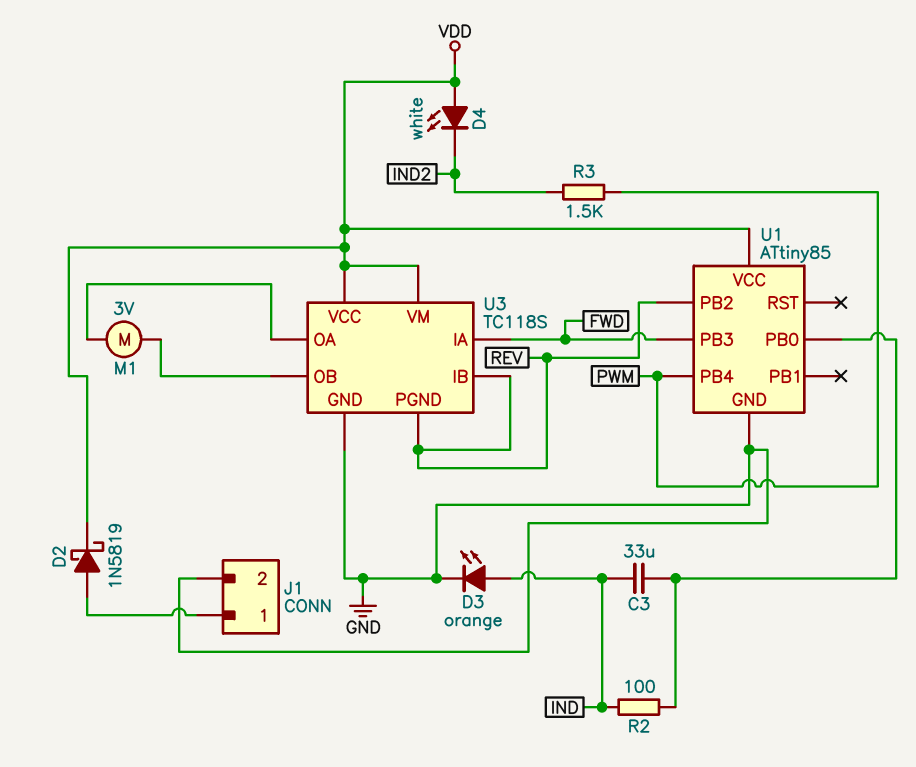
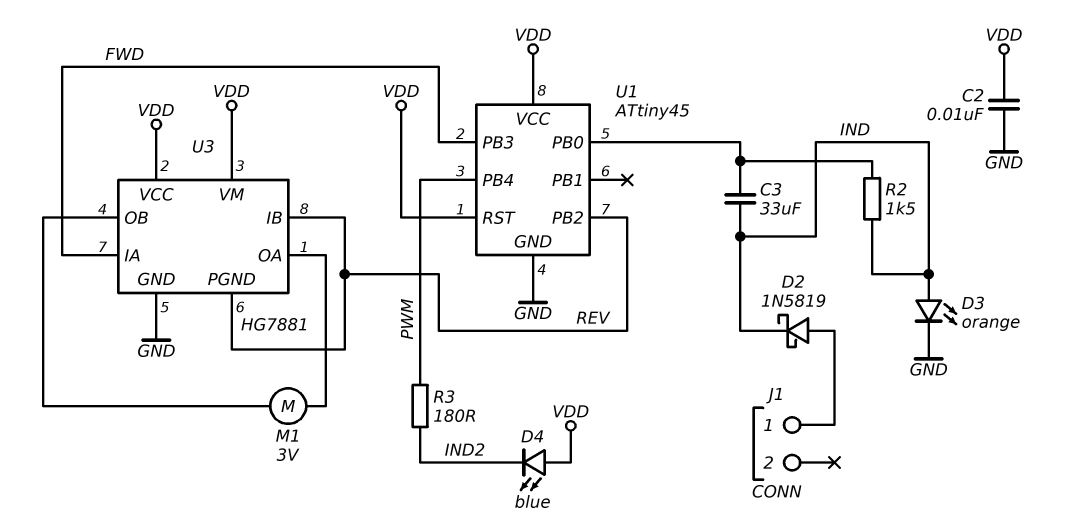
C2: none -> 10nF (GND, VDD)
D2: schottky 1N5819 (A J1/1, K VDD) -> schottky 1N5819 (A J1/1, K IND)
D4: LED white (A VDD, K IND2) -> LED blue (A VDD, K IND2)
J1 pin 2: GND -> none
R2: 100 (IND, U1/PB0) -> 1.5k (IND, U1/PB0)
R3: 1.5k (IND2, PWM) -> 180 (IND2, PWM)
U1: ATtiny85 -> ATtiny45
U1 pin RST: none -> VDD
U3: TC118S -> HG7881

